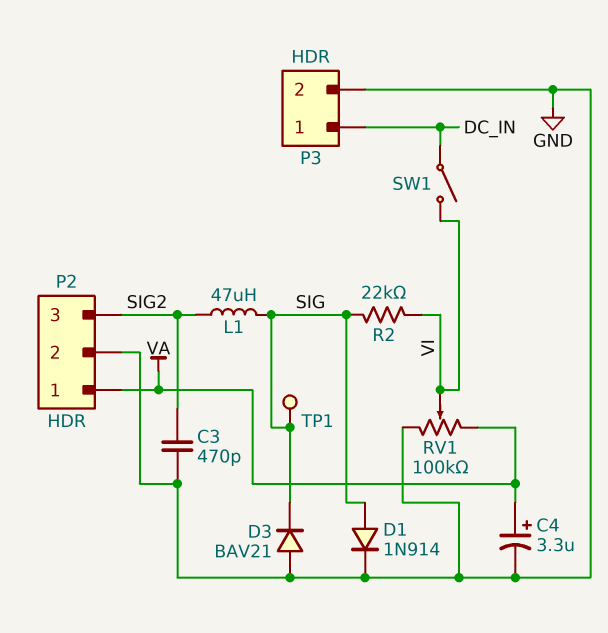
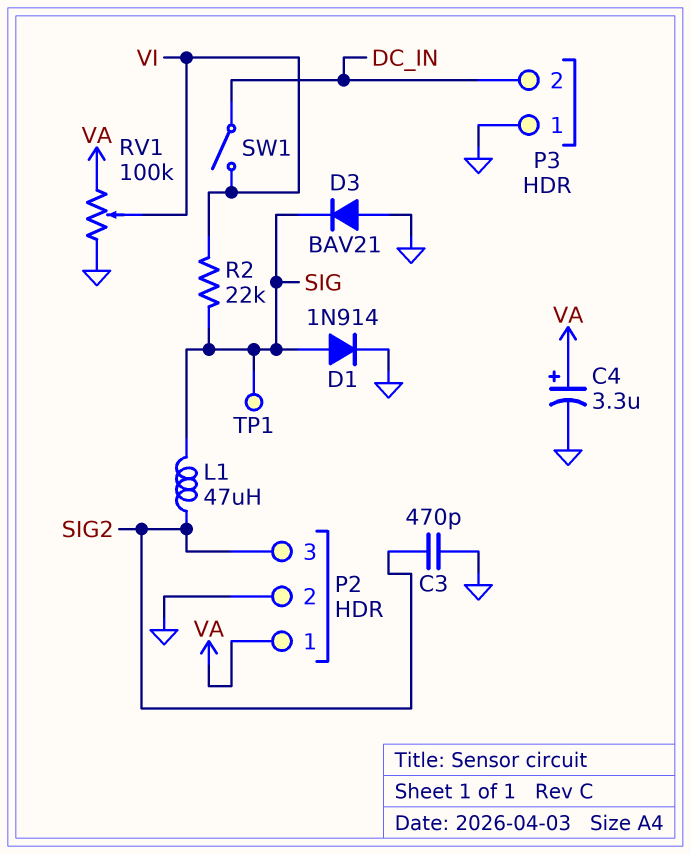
P3 pin 1: DC_IN -> GND
P3 pin 2: GND -> DC_IN

